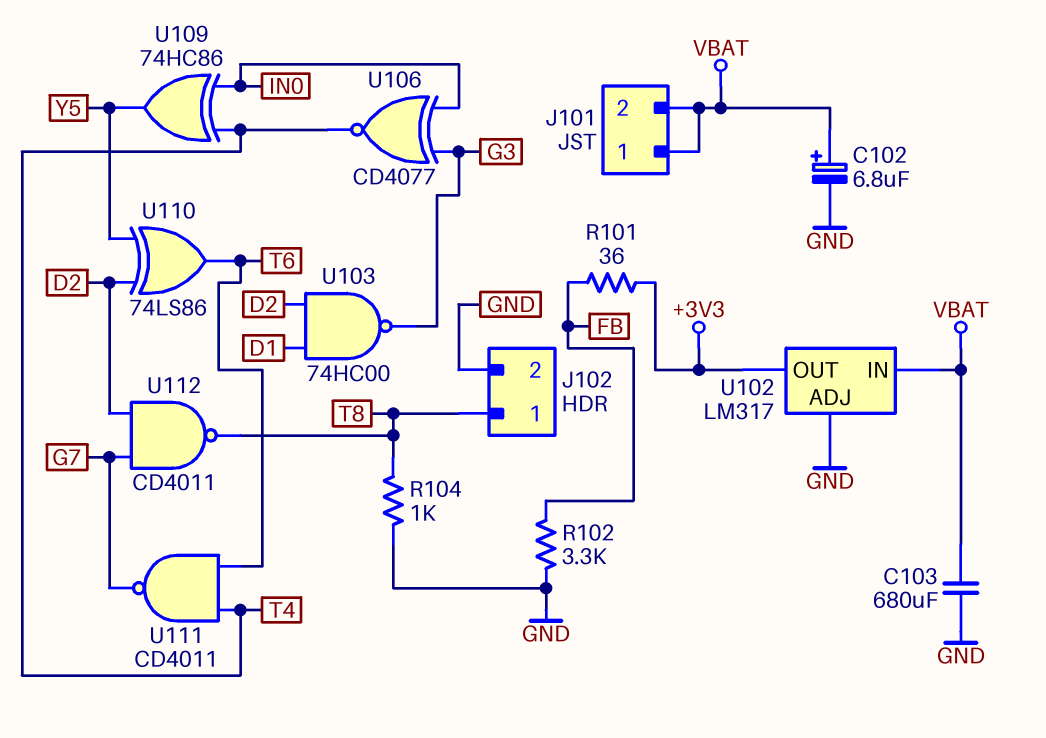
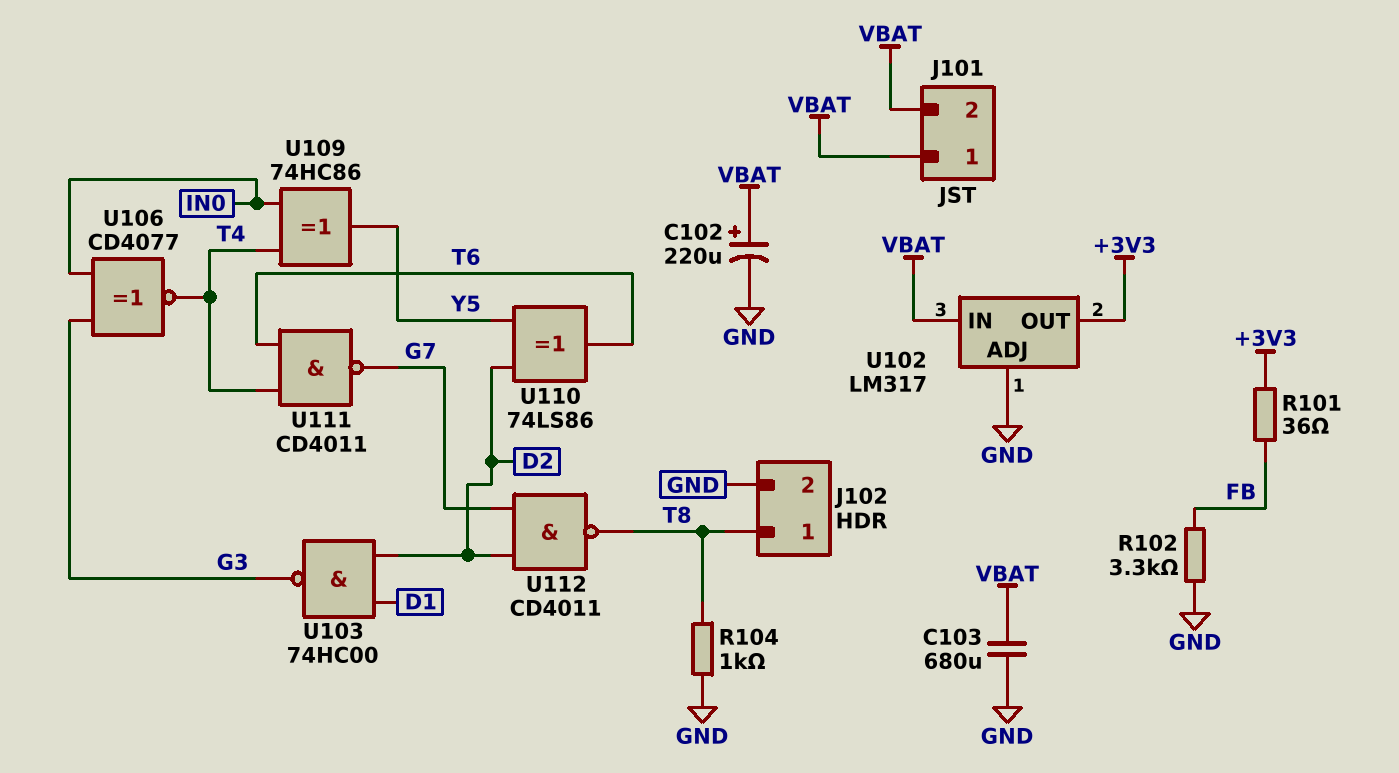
C102: 6.8uF (plus VBAT, minus GND) -> 220uF (plus VBAT, minus GND)

